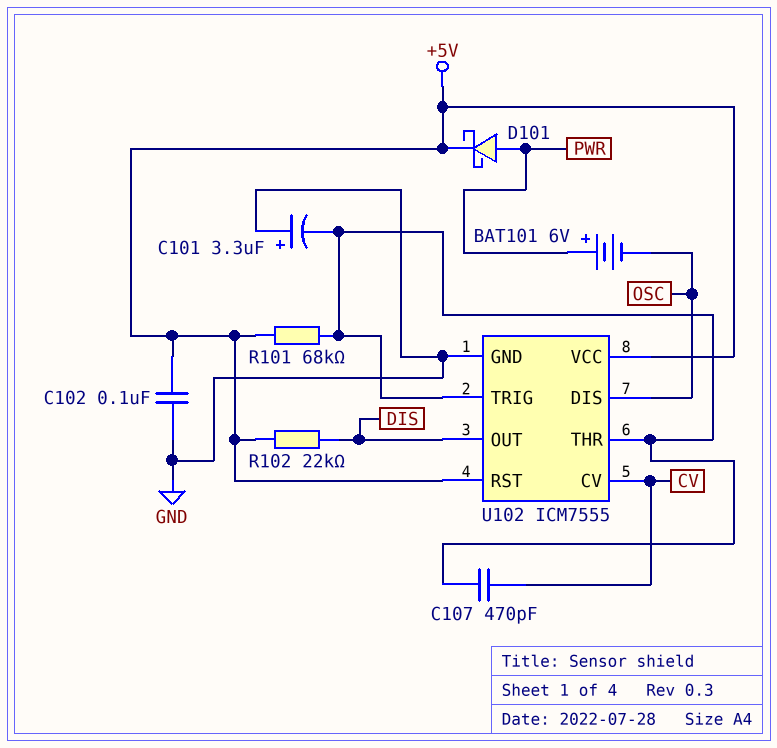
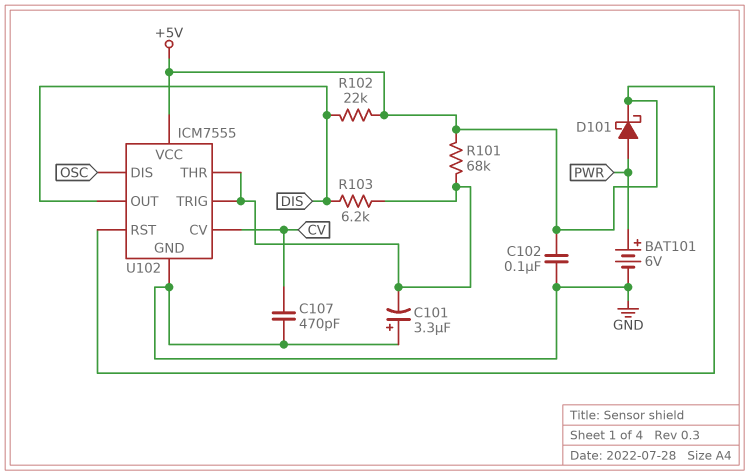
BAT101: 6V (plus PWR, minus OSC) -> 6V (plus PWR, minus GND)
C107: 470pF (CV, U102/THR) -> 470pF (CV, GND)
R103: none -> 6.2k (DIS, U102/THR)

